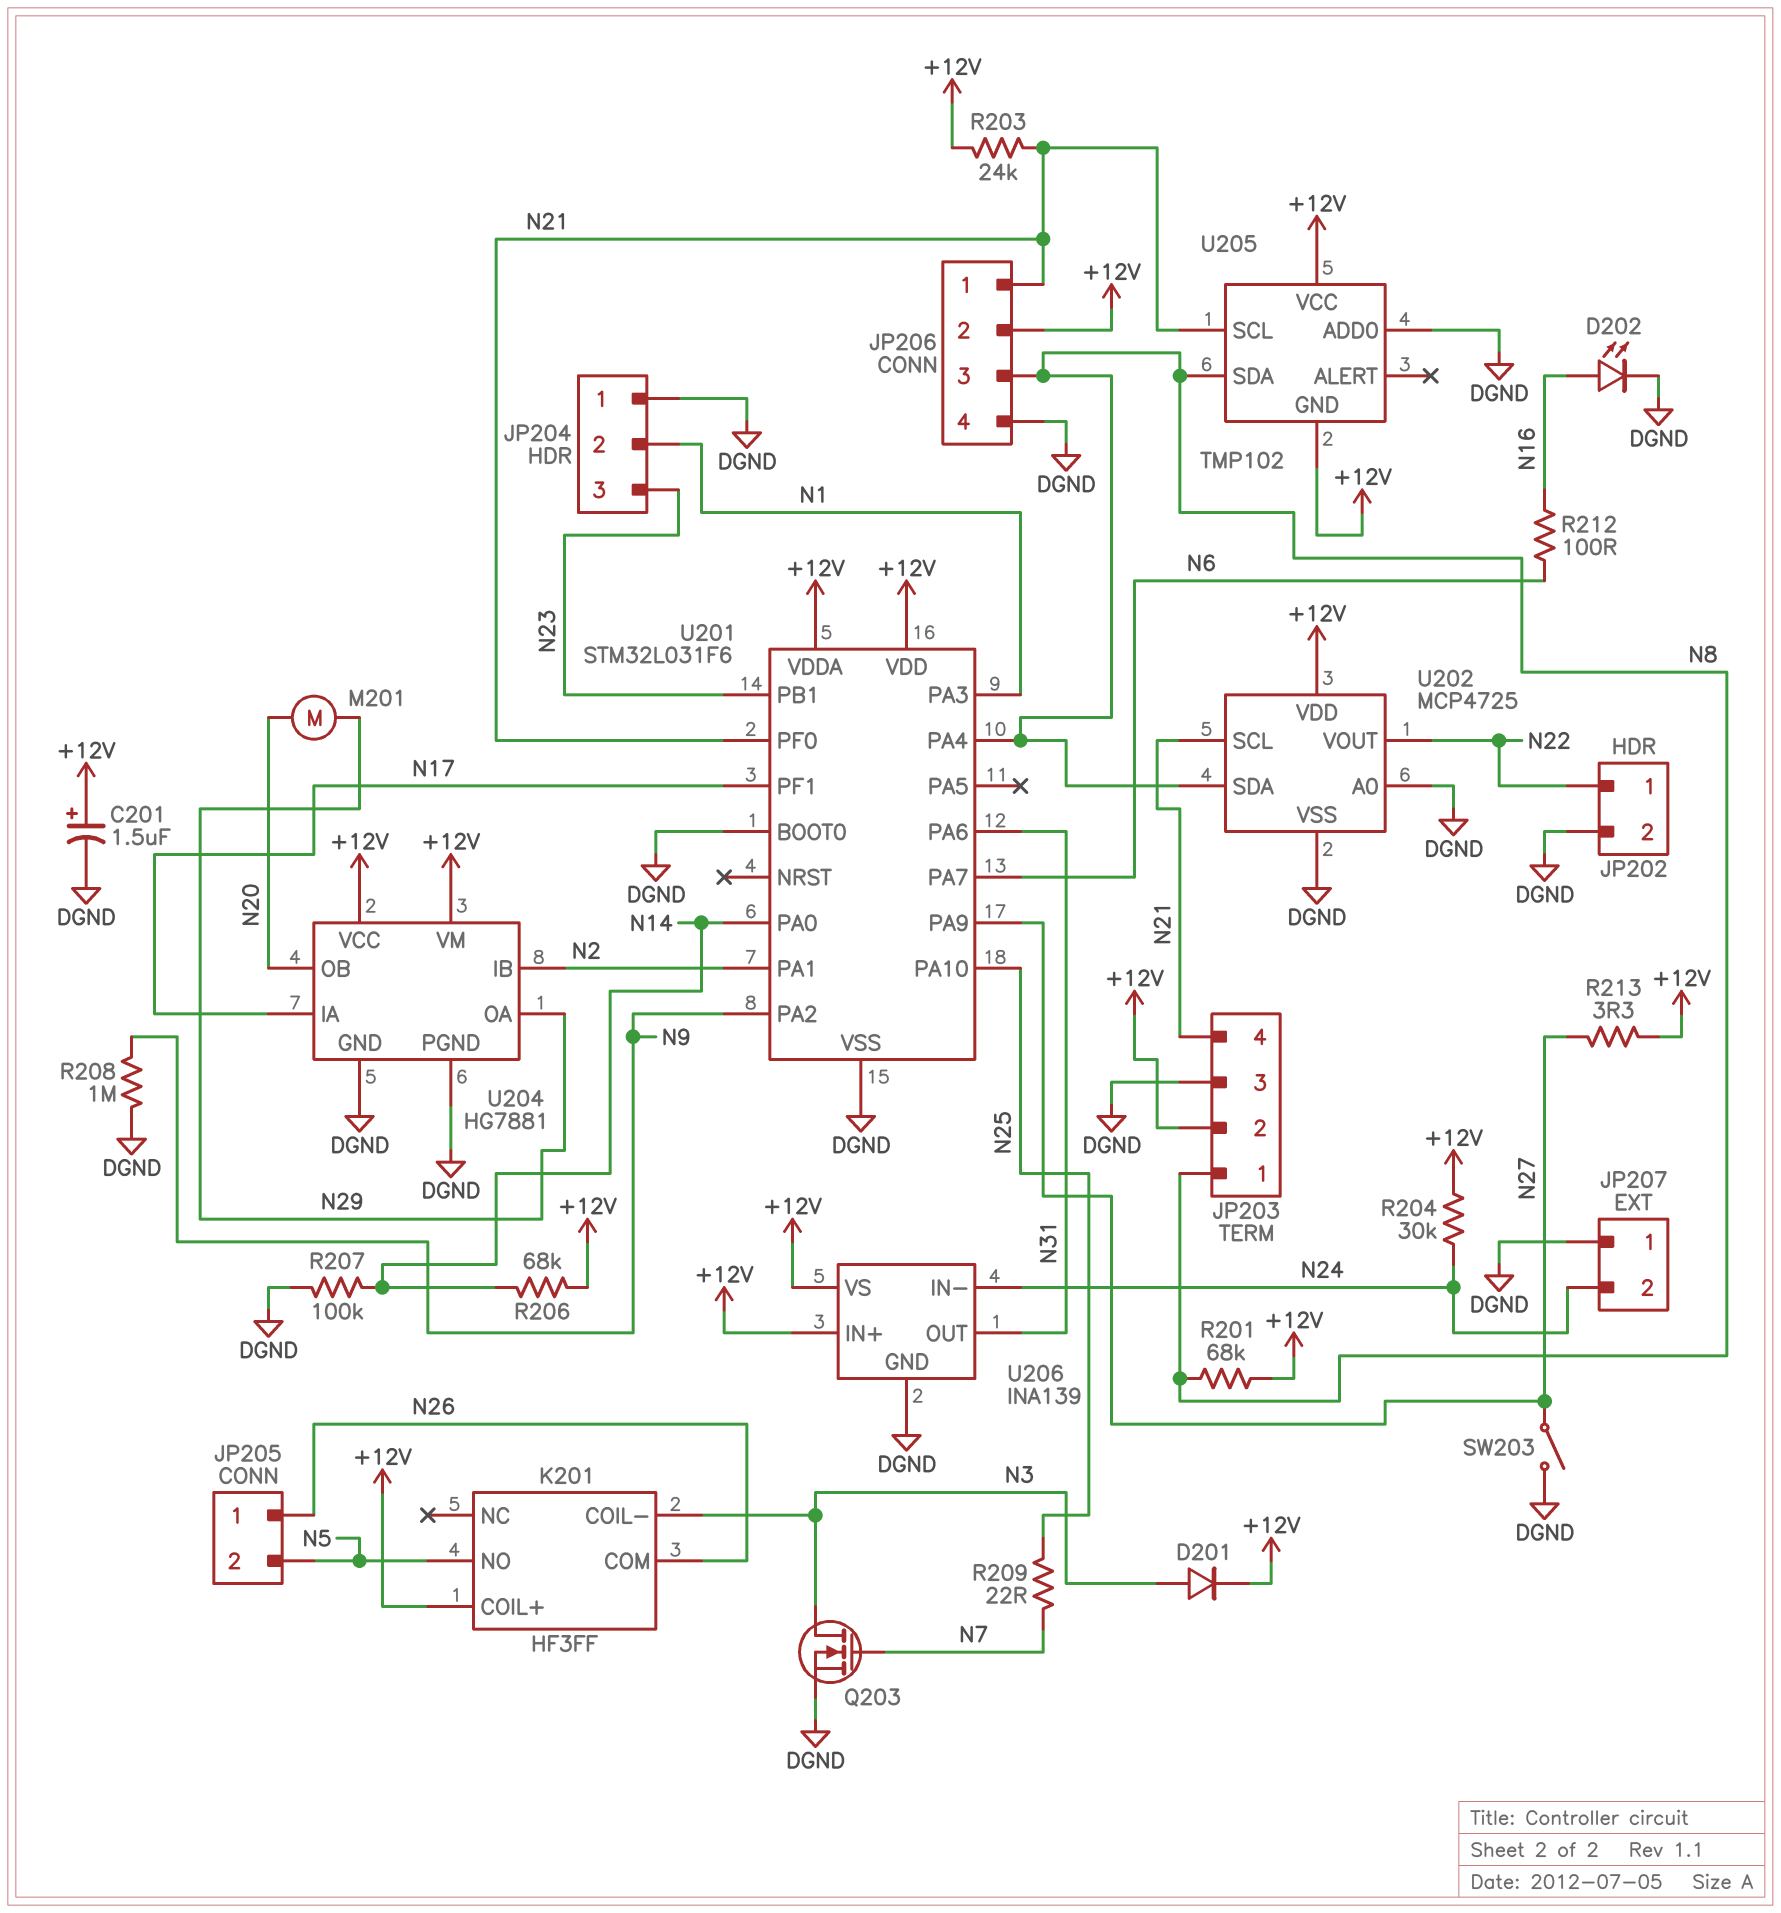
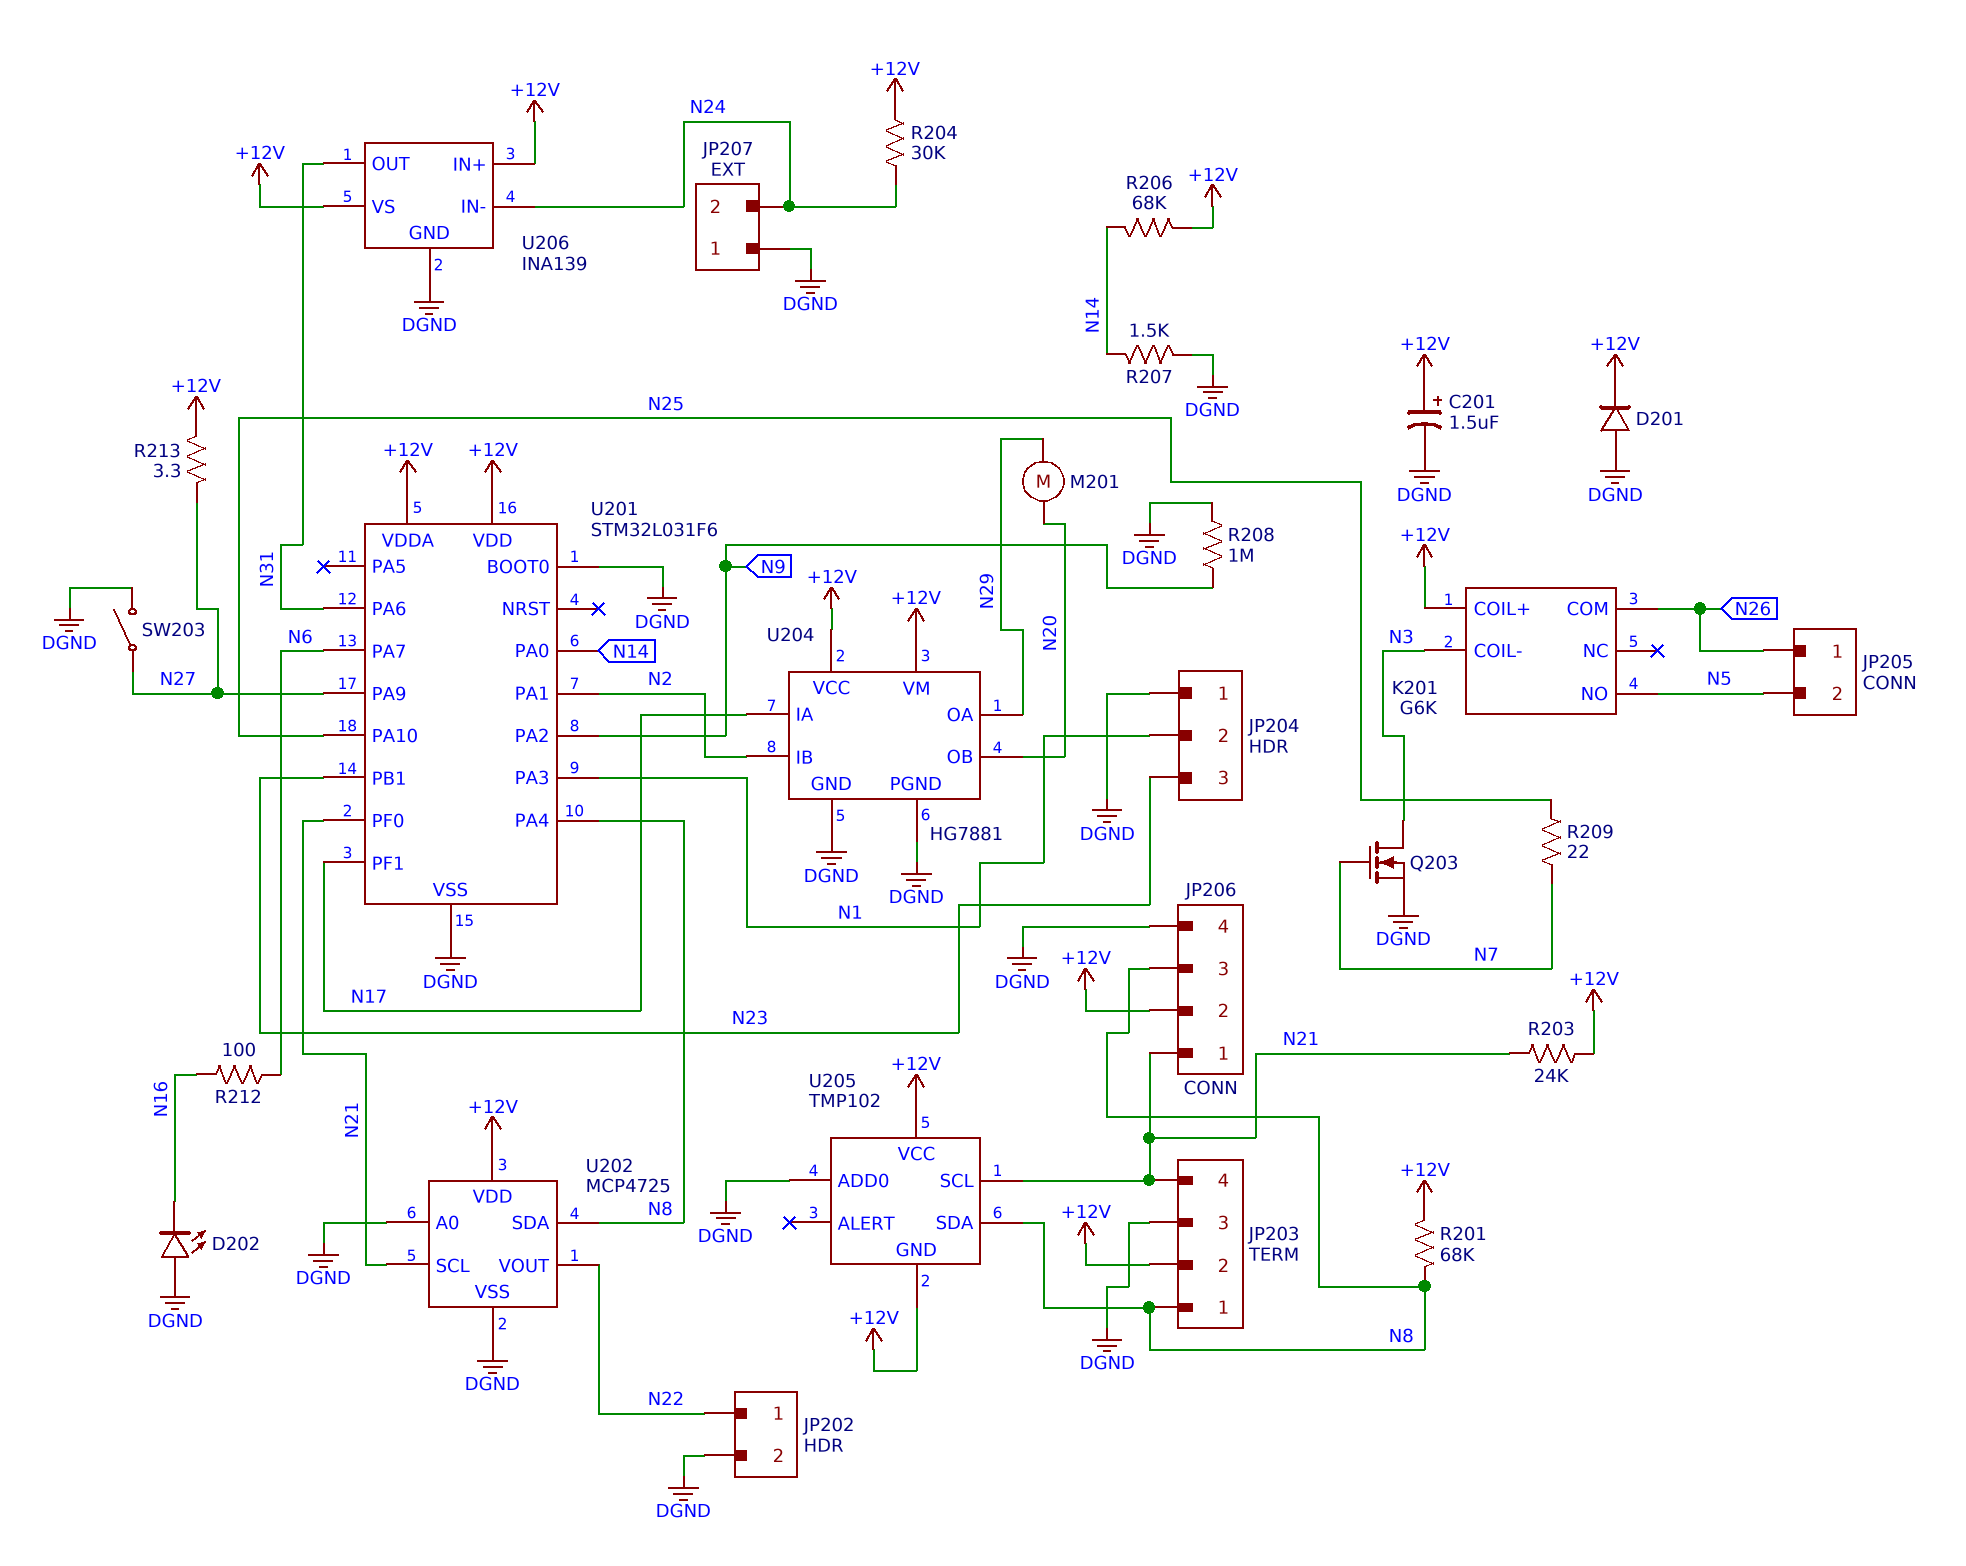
D201: diode (A N3, K +12V) -> diode (A DGND, K +12V)
D202: LED (A N16, K DGND) -> LED (A DGND, K N16)
K201: HF3FF -> G6K
R207: 100k (DGND, N14) -> 1.5k (DGND, N14)

